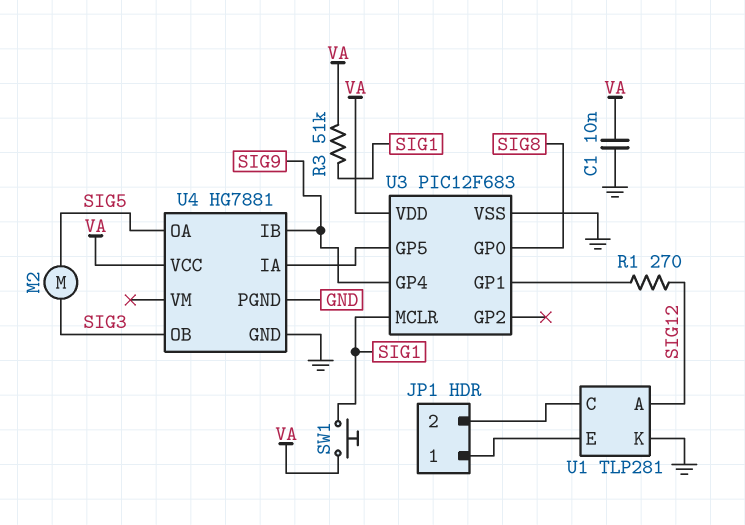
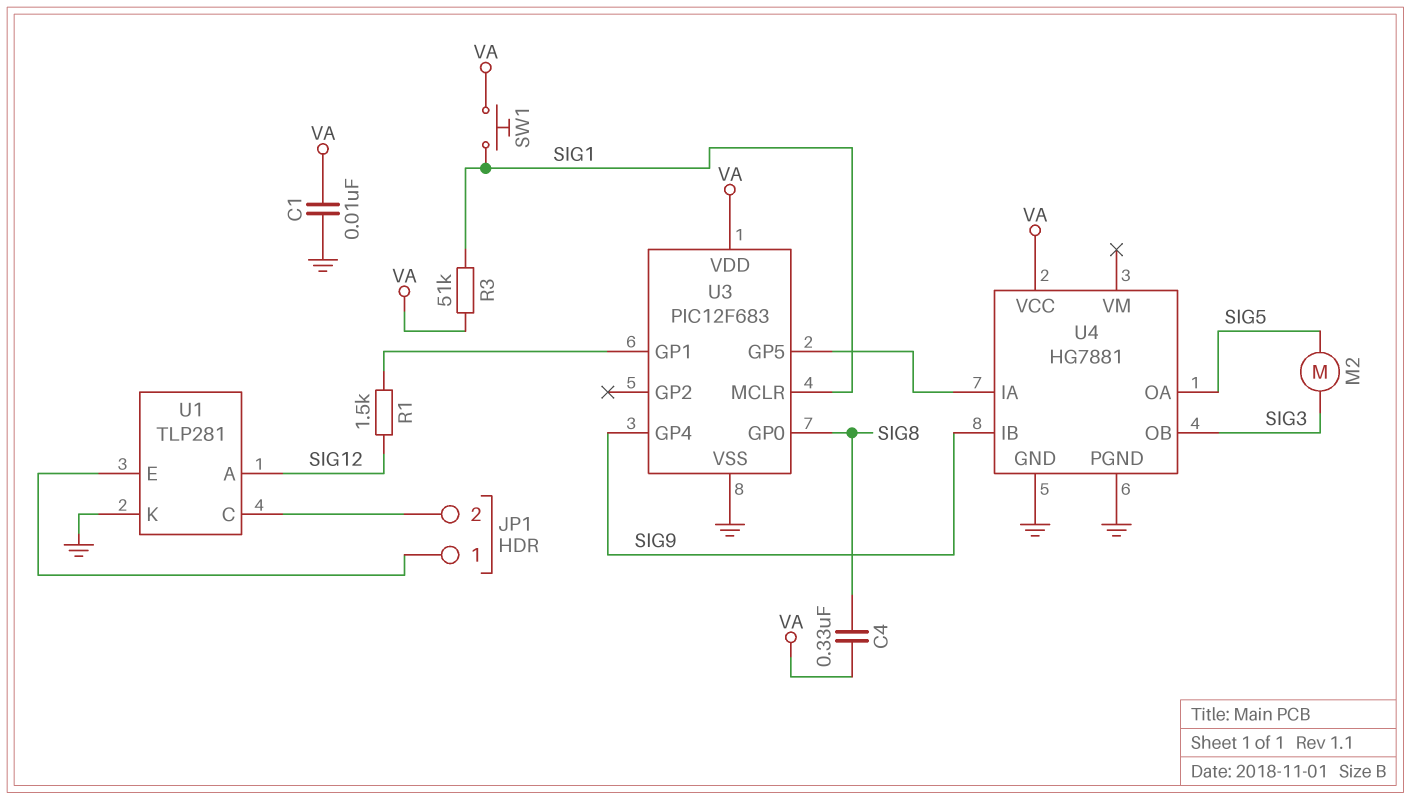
C4: none -> 330nF (SIG8, VA)
R1: 270 (SIG12, U3/GP1) -> 1.5k (SIG12, U3/GP1)

